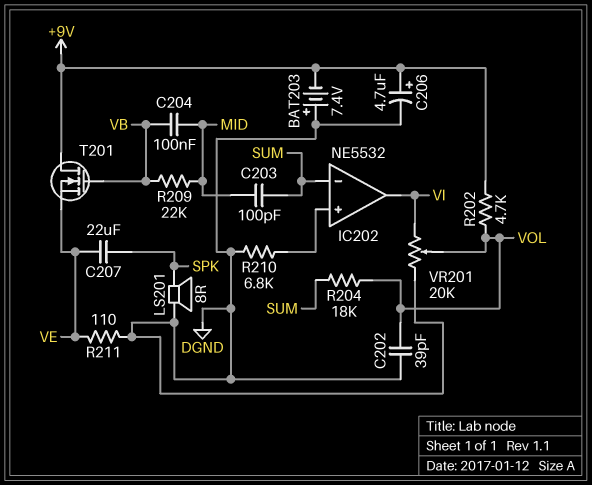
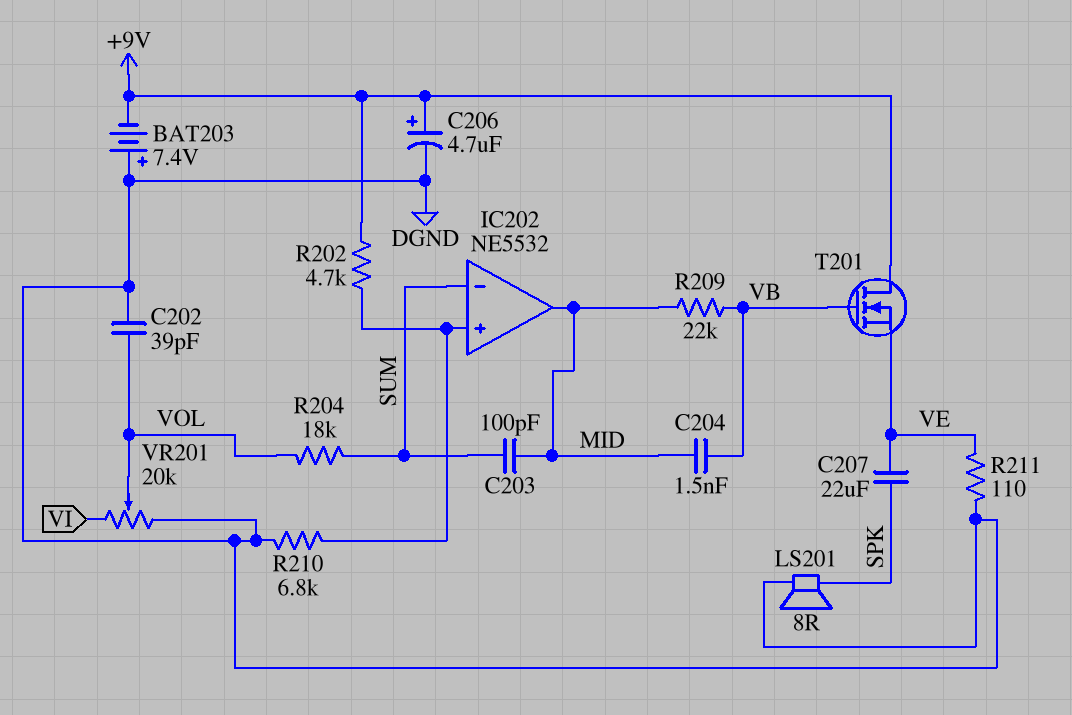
C204: 100nF (MID, VB) -> 1.5nF (MID, VB)
IC202 pin out: VI -> MID
R202: 4.7k (+9V, VOL) -> 4.7k (+9V, IC202/in+)

